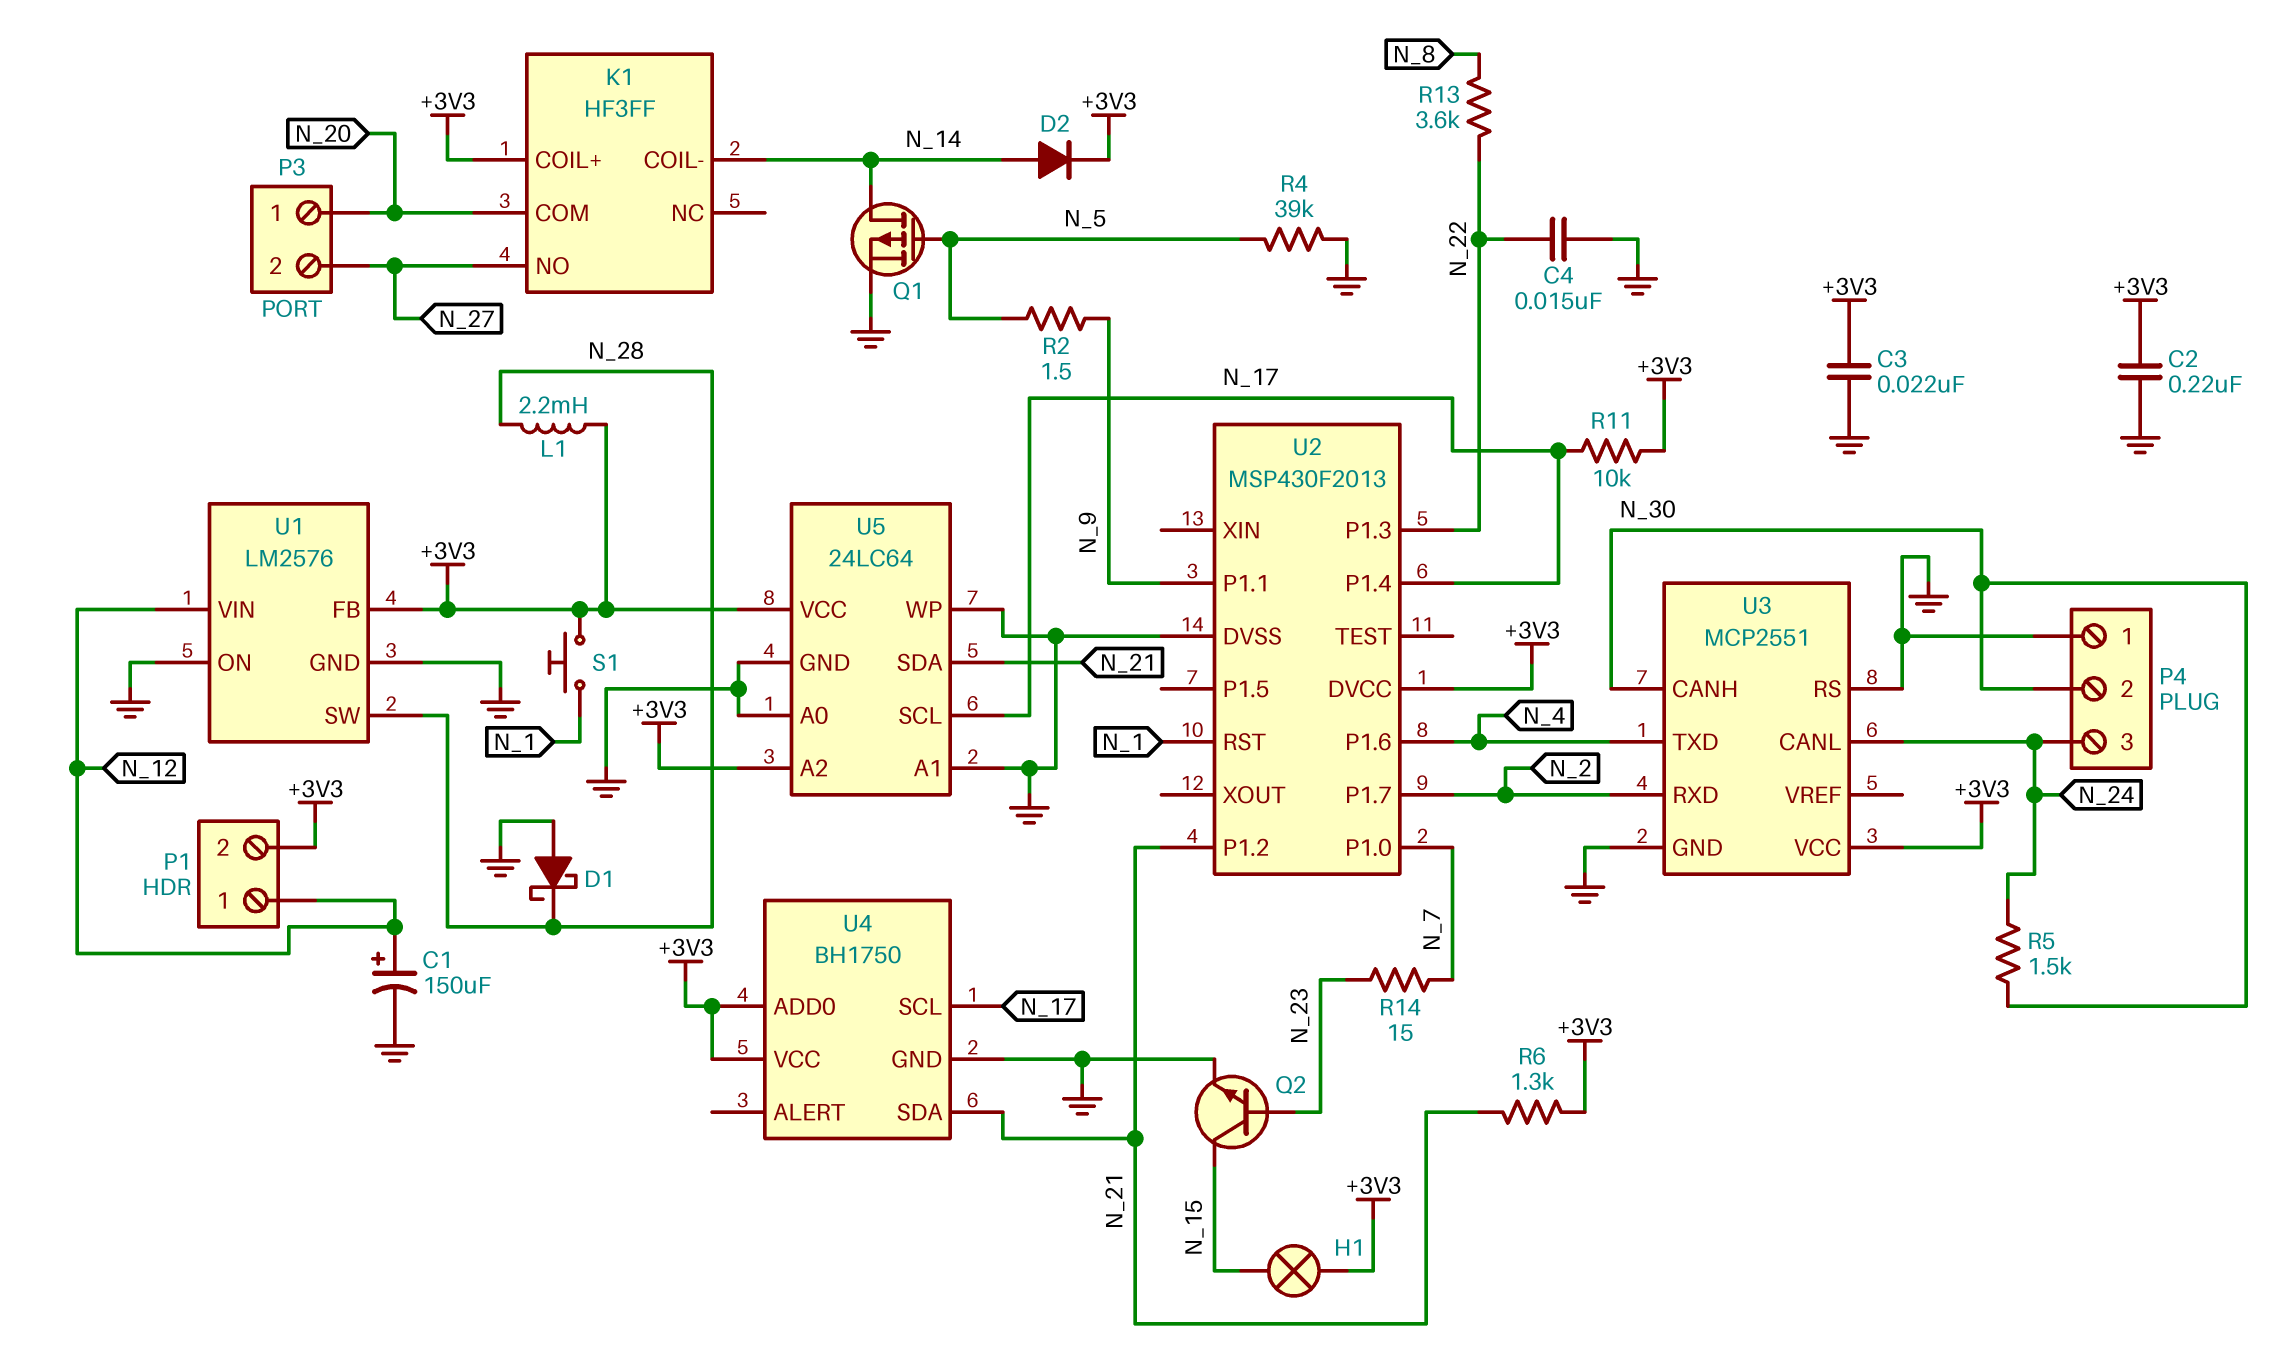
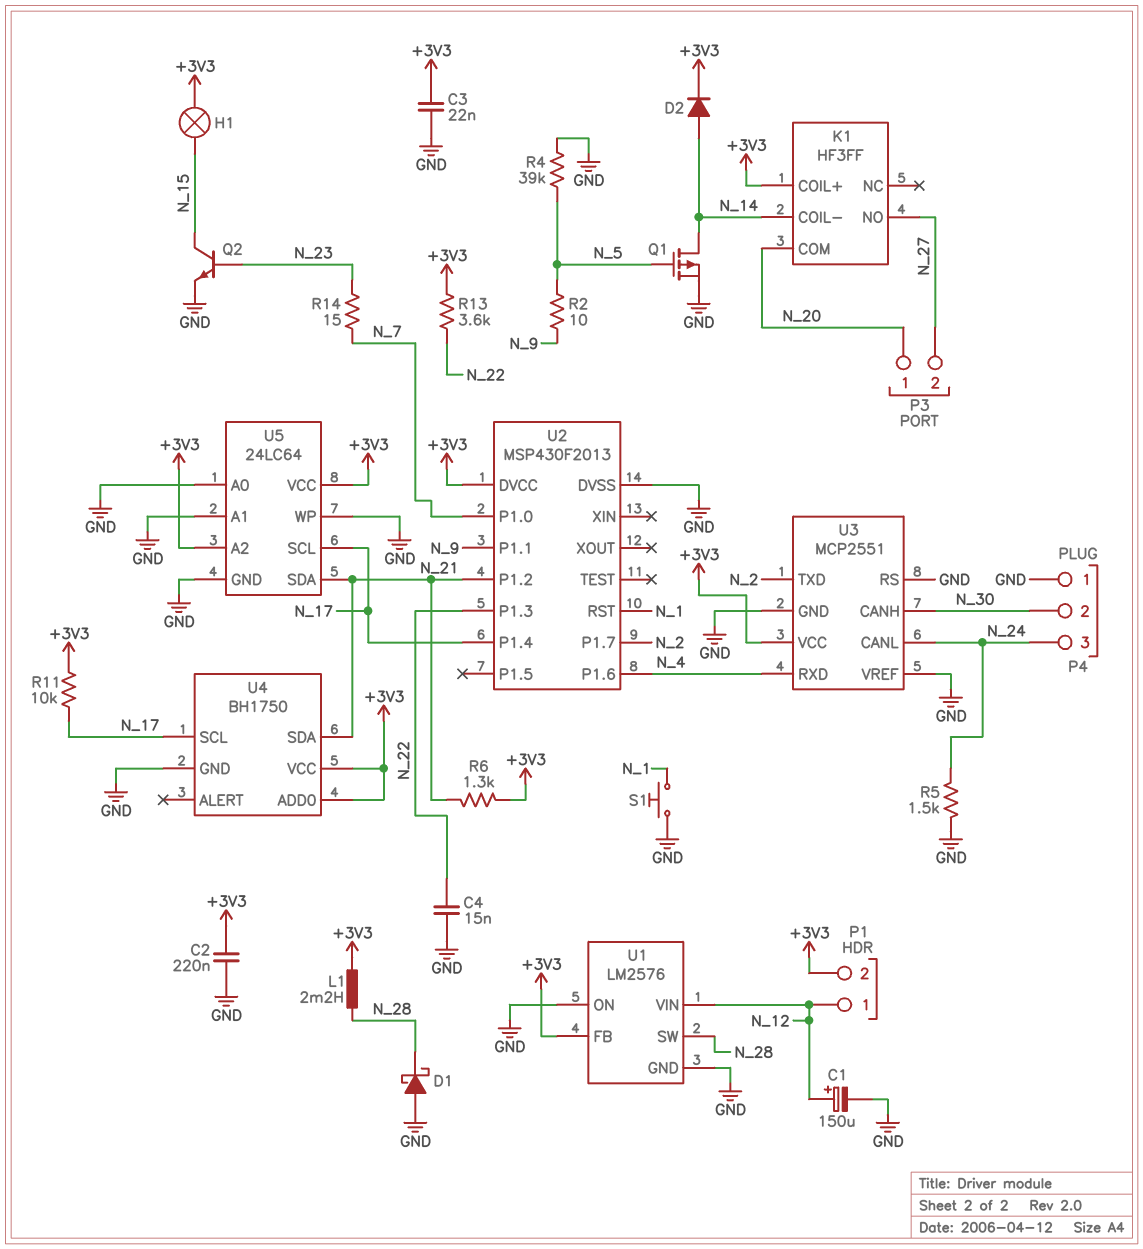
R2: 1.5 (N_5, N_9) -> 10 (N_5, N_9)
R5: 1.5k (N_24, N_30) -> 1.5k (GND, N_24)
R13: 3.6k (N_8, N_22) -> 3.6k (+3V3, N_22)
S1: button (+3V3, N_1) -> button (GND, N_1)
U3 pin RXD: N_2 -> N_4
U3 pin TXD: N_4 -> N_2
U3 pin VREF: none -> GND

